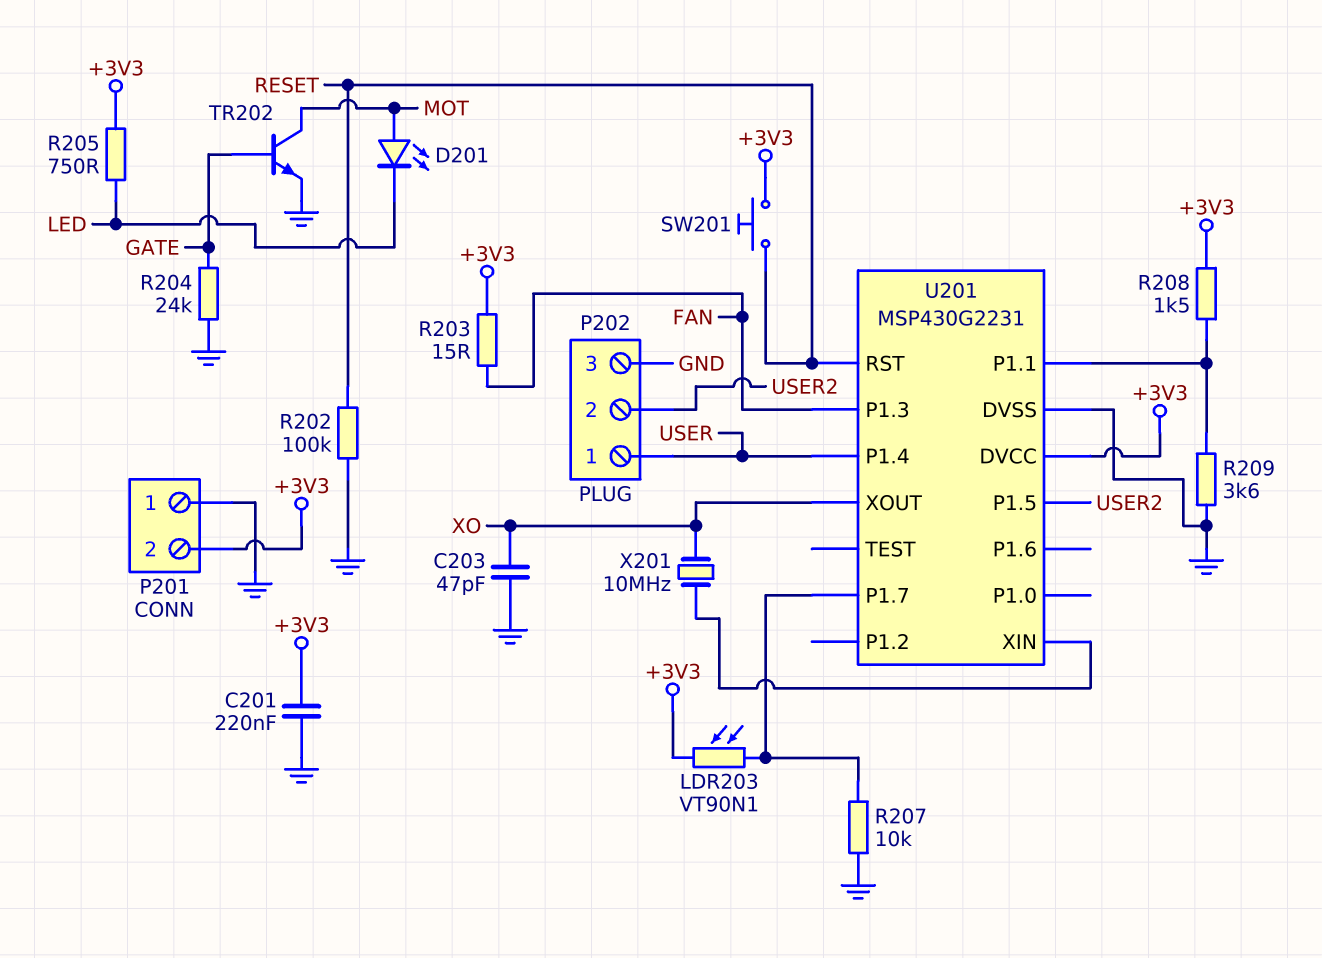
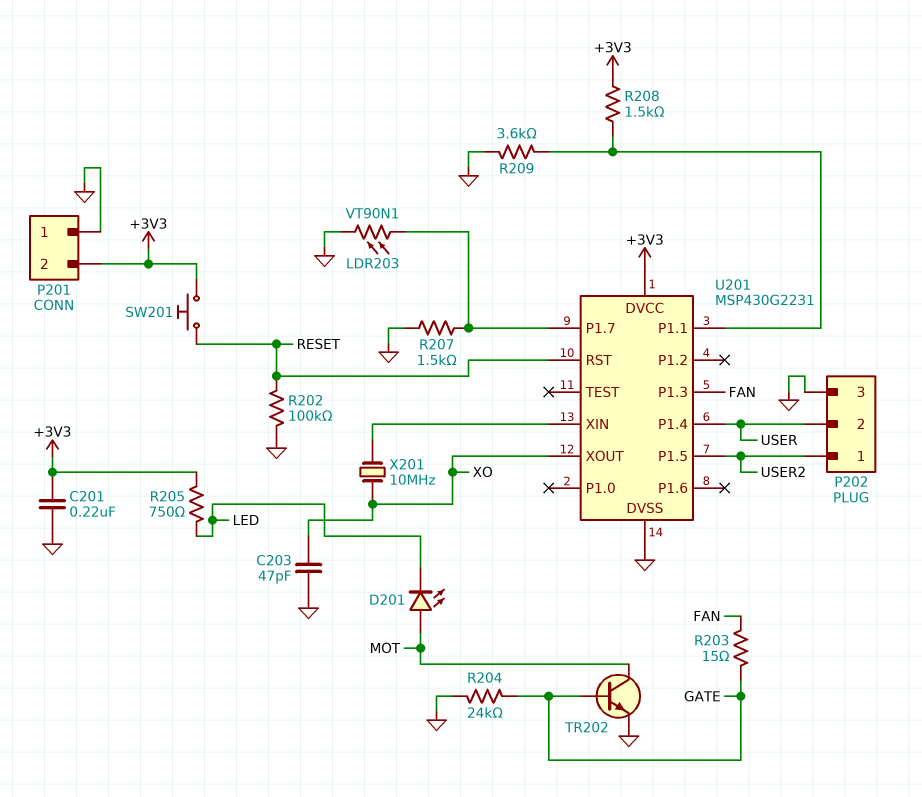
LDR203: VT90N1 (+3V3, U201/P1.7) -> VT90N1 (GND, U201/P1.7)
P202 pin 1: USER -> USER2
P202 pin 2: USER2 -> USER
R203: 15 (+3V3, FAN) -> 15 (FAN, GATE)
R207: 10k (GND, U201/P1.7) -> 1.5k (GND, U201/P1.7)

